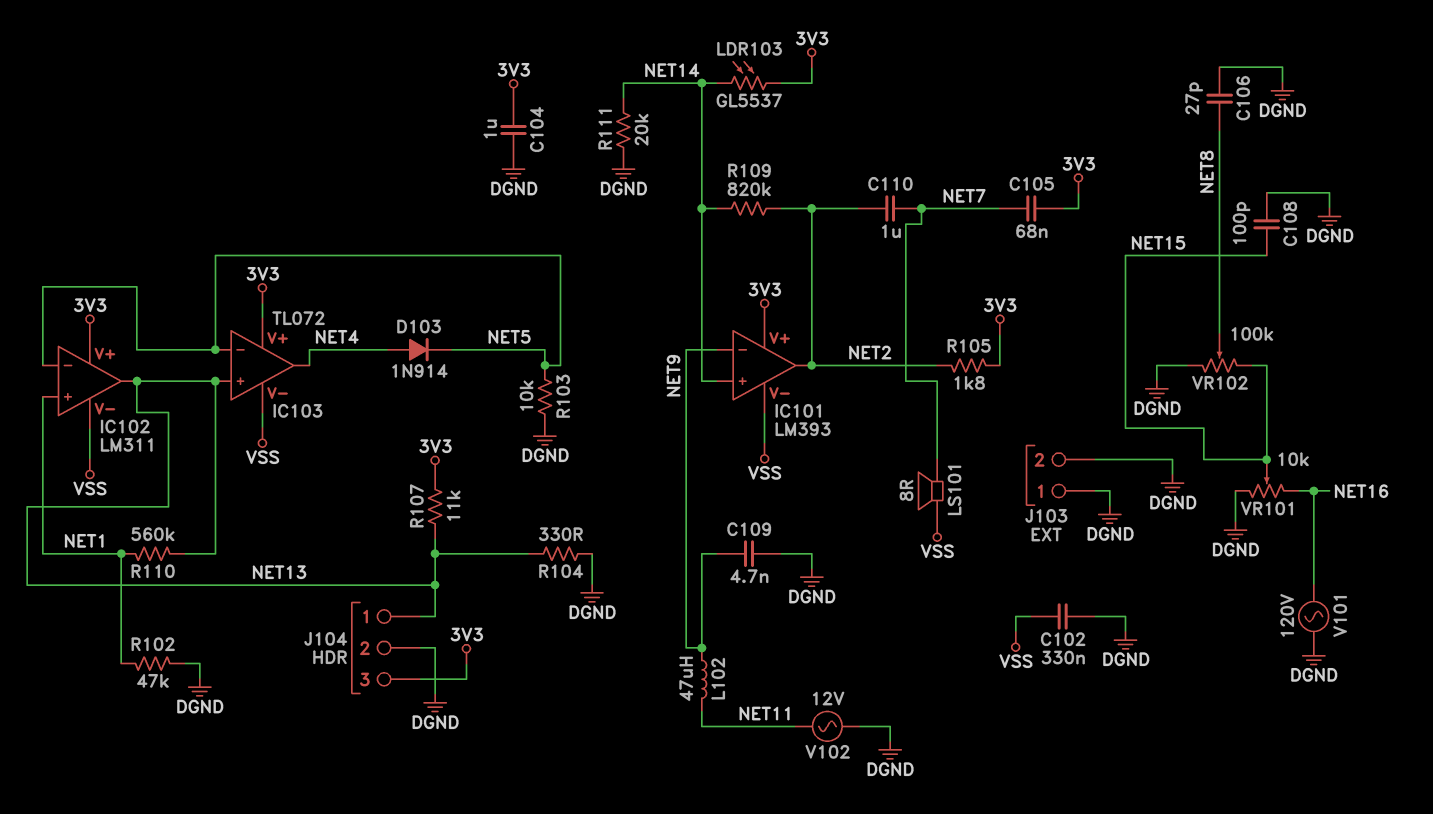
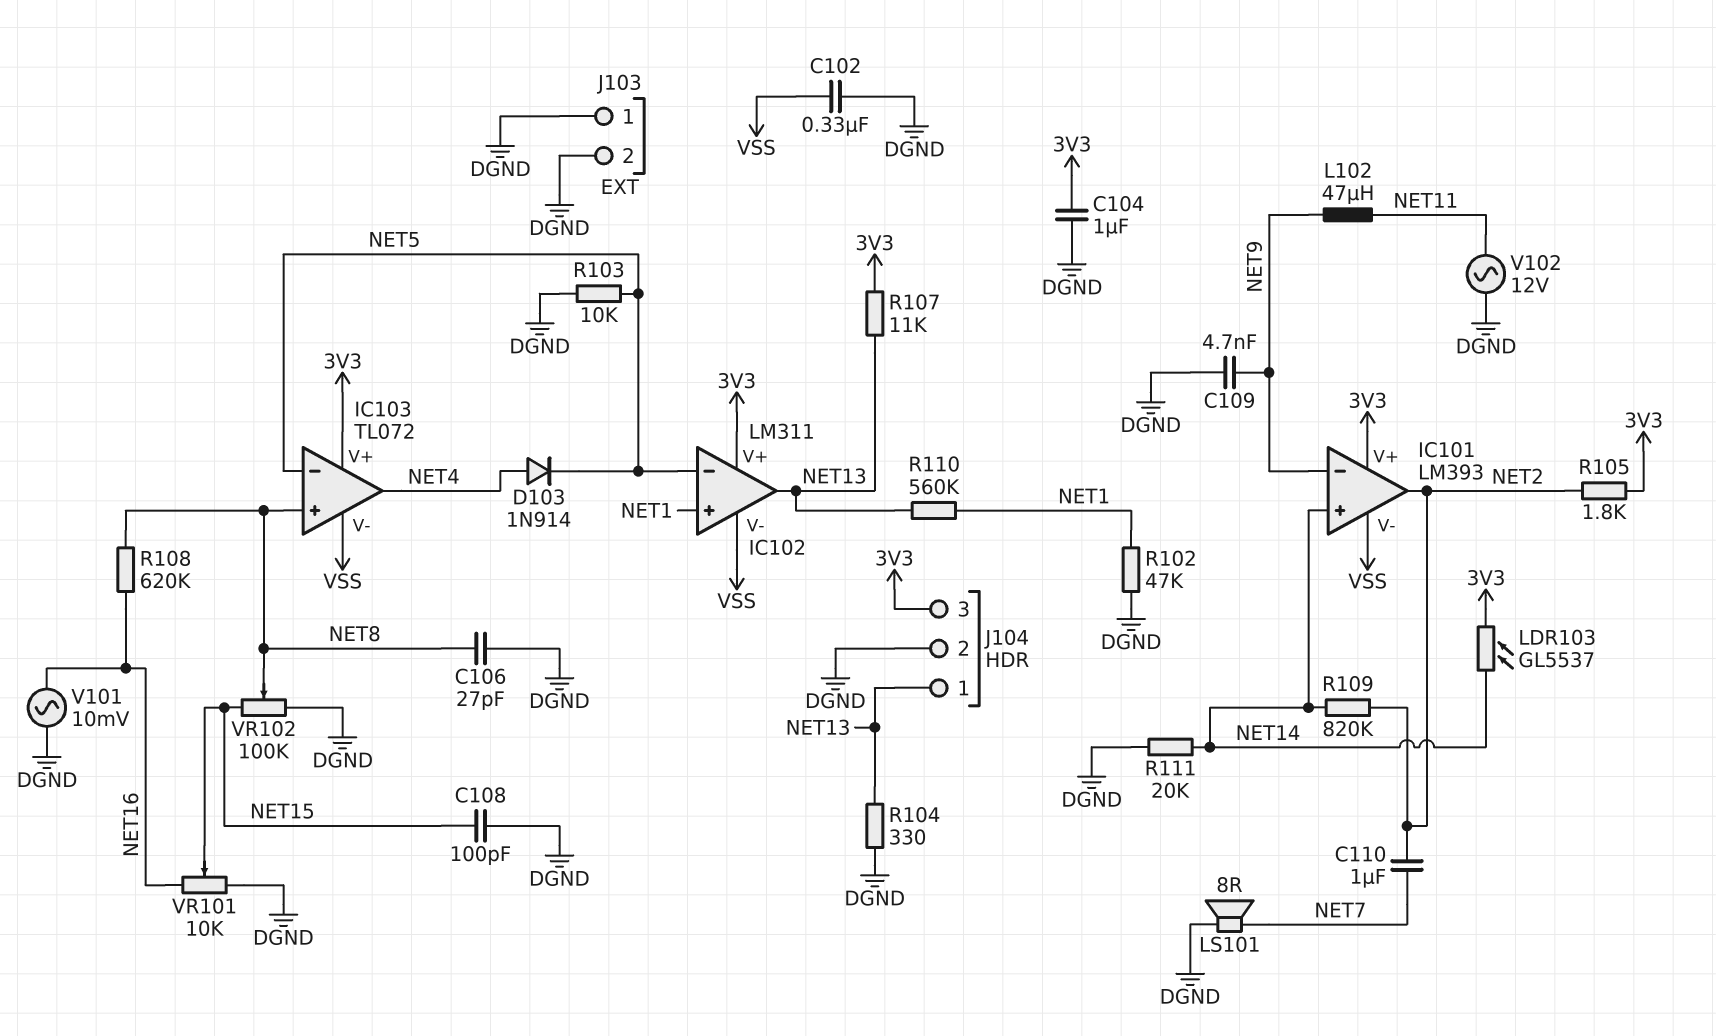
C105: 68nF (3V3, NET7) -> none
IC103 pin in+: NET13 -> NET8
LS101: speaker 8R (NET7, VSS) -> speaker 8R (DGND, NET7)
R108: none -> 620k (NET8, NET16)
V101: AC 120V (DGND, NET16) -> AC 10mV (DGND, NET16)

